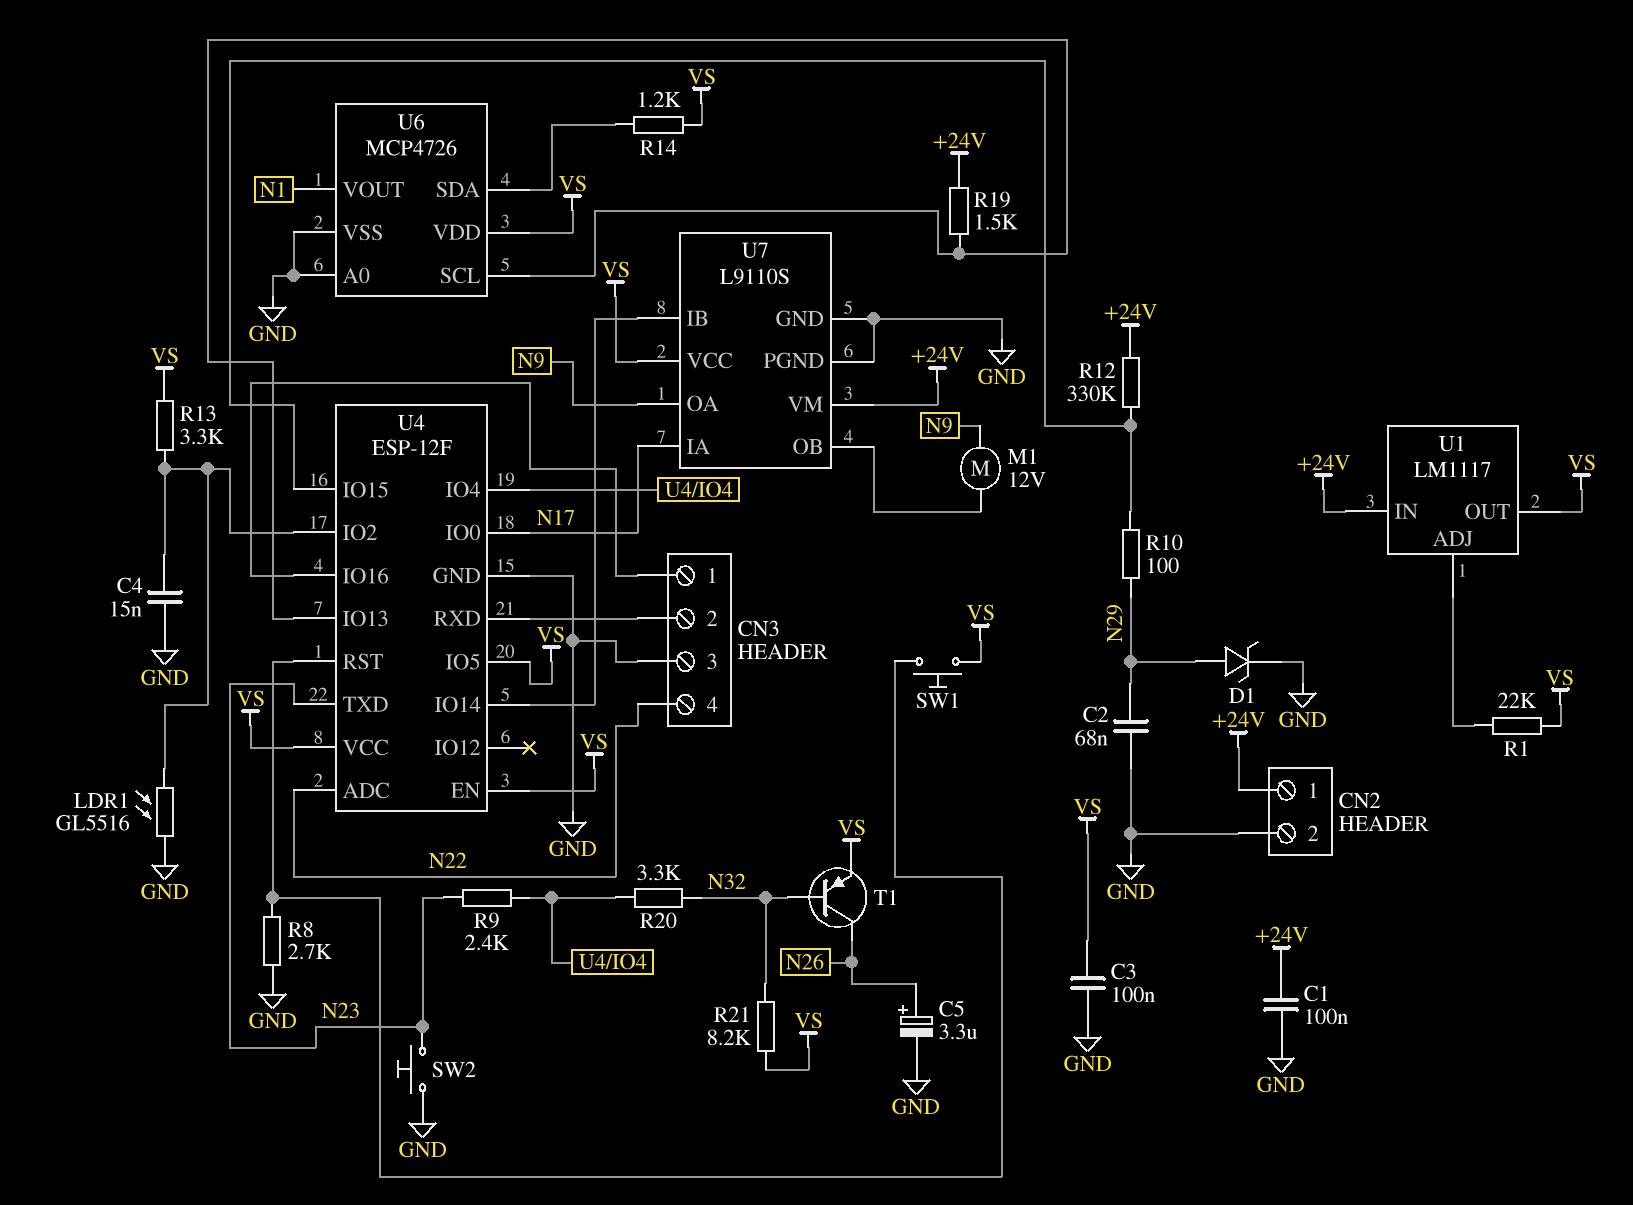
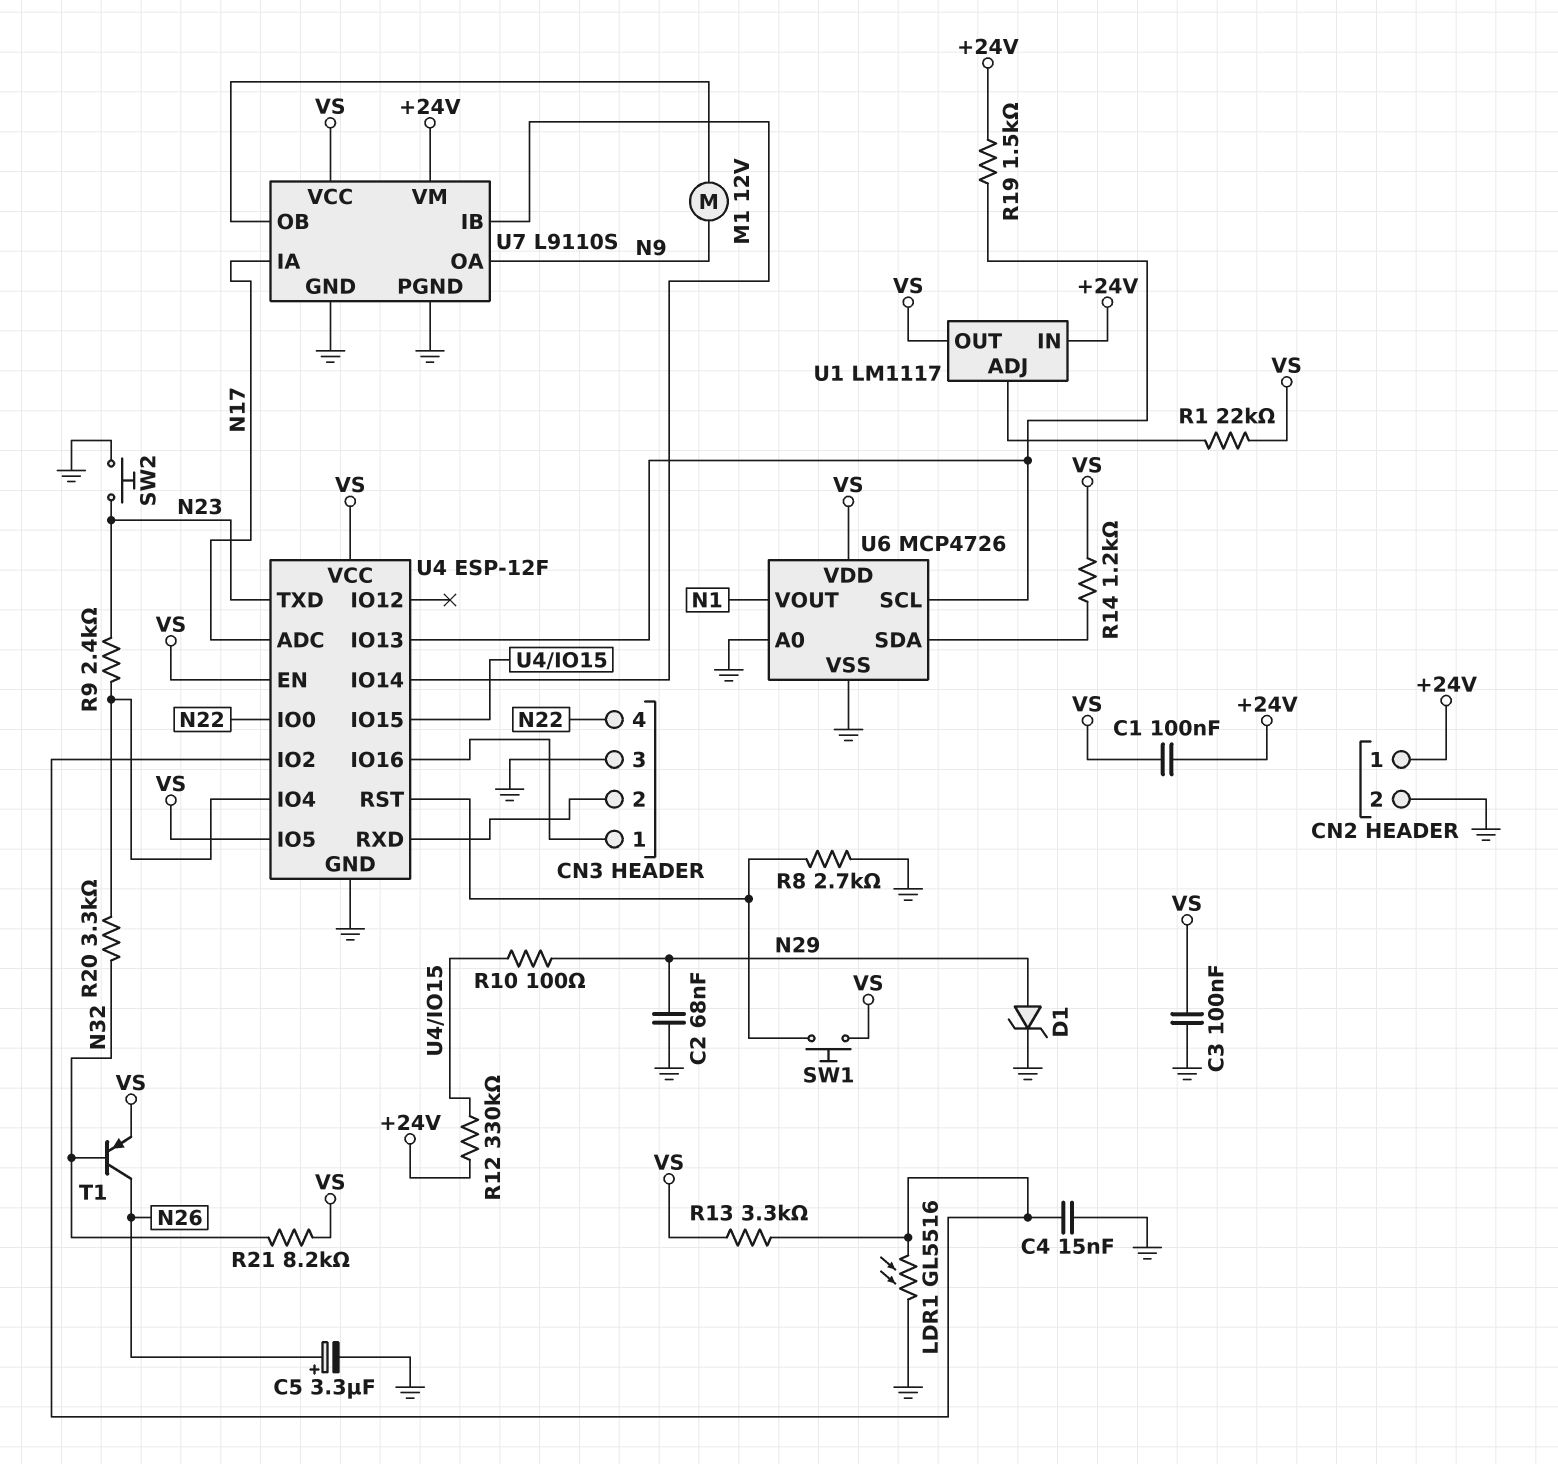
C1: 100nF (+24V, GND) -> 100nF (+24V, VS)
U4 pin ADC: N22 -> N17
U4 pin IO0: N17 -> N22

